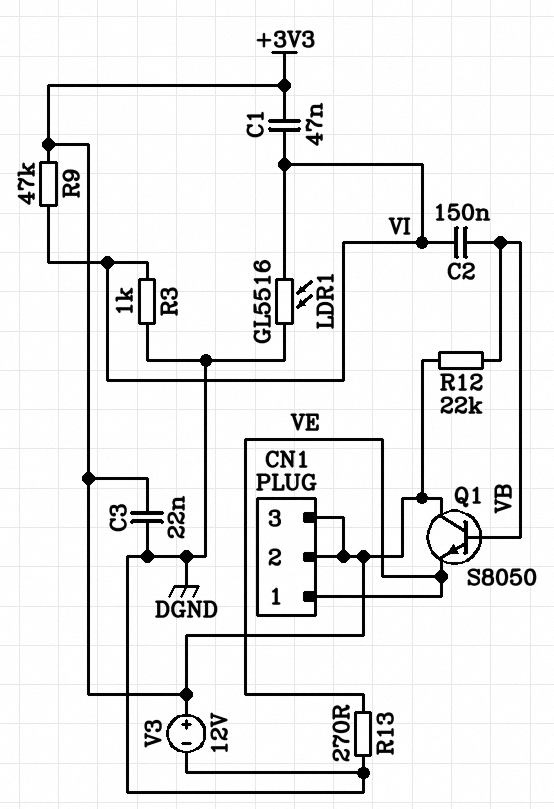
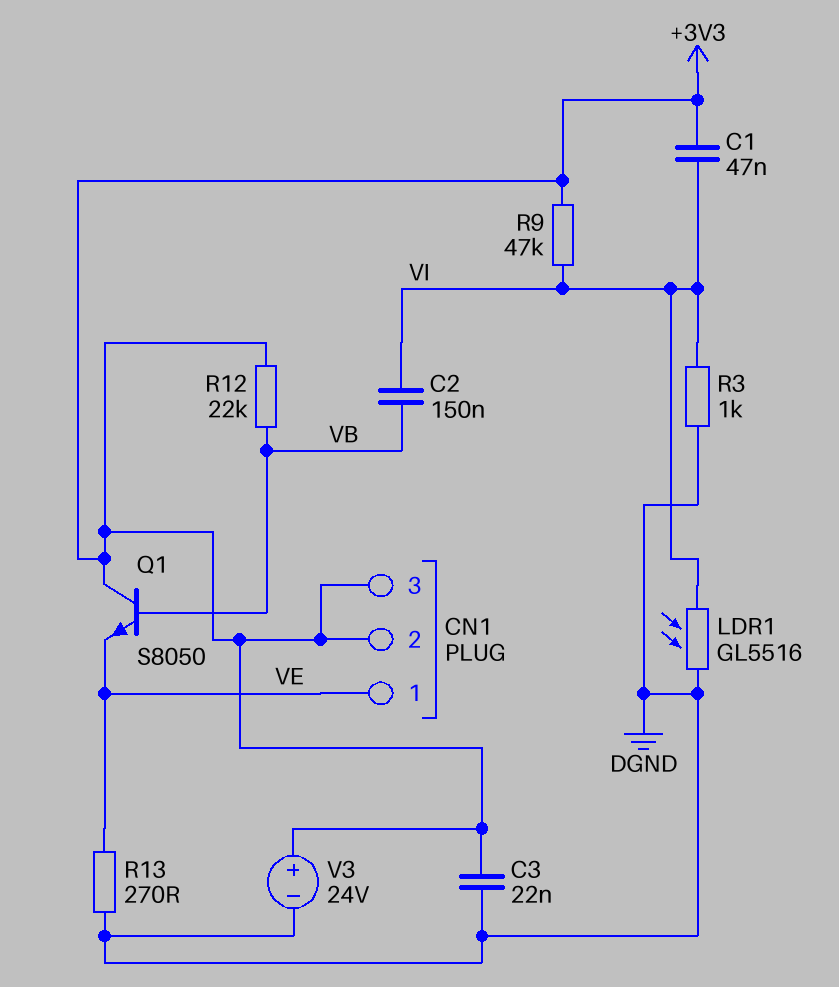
V3: 12V (plus +3V3, minus DGND) -> 24V (plus +3V3, minus DGND)

